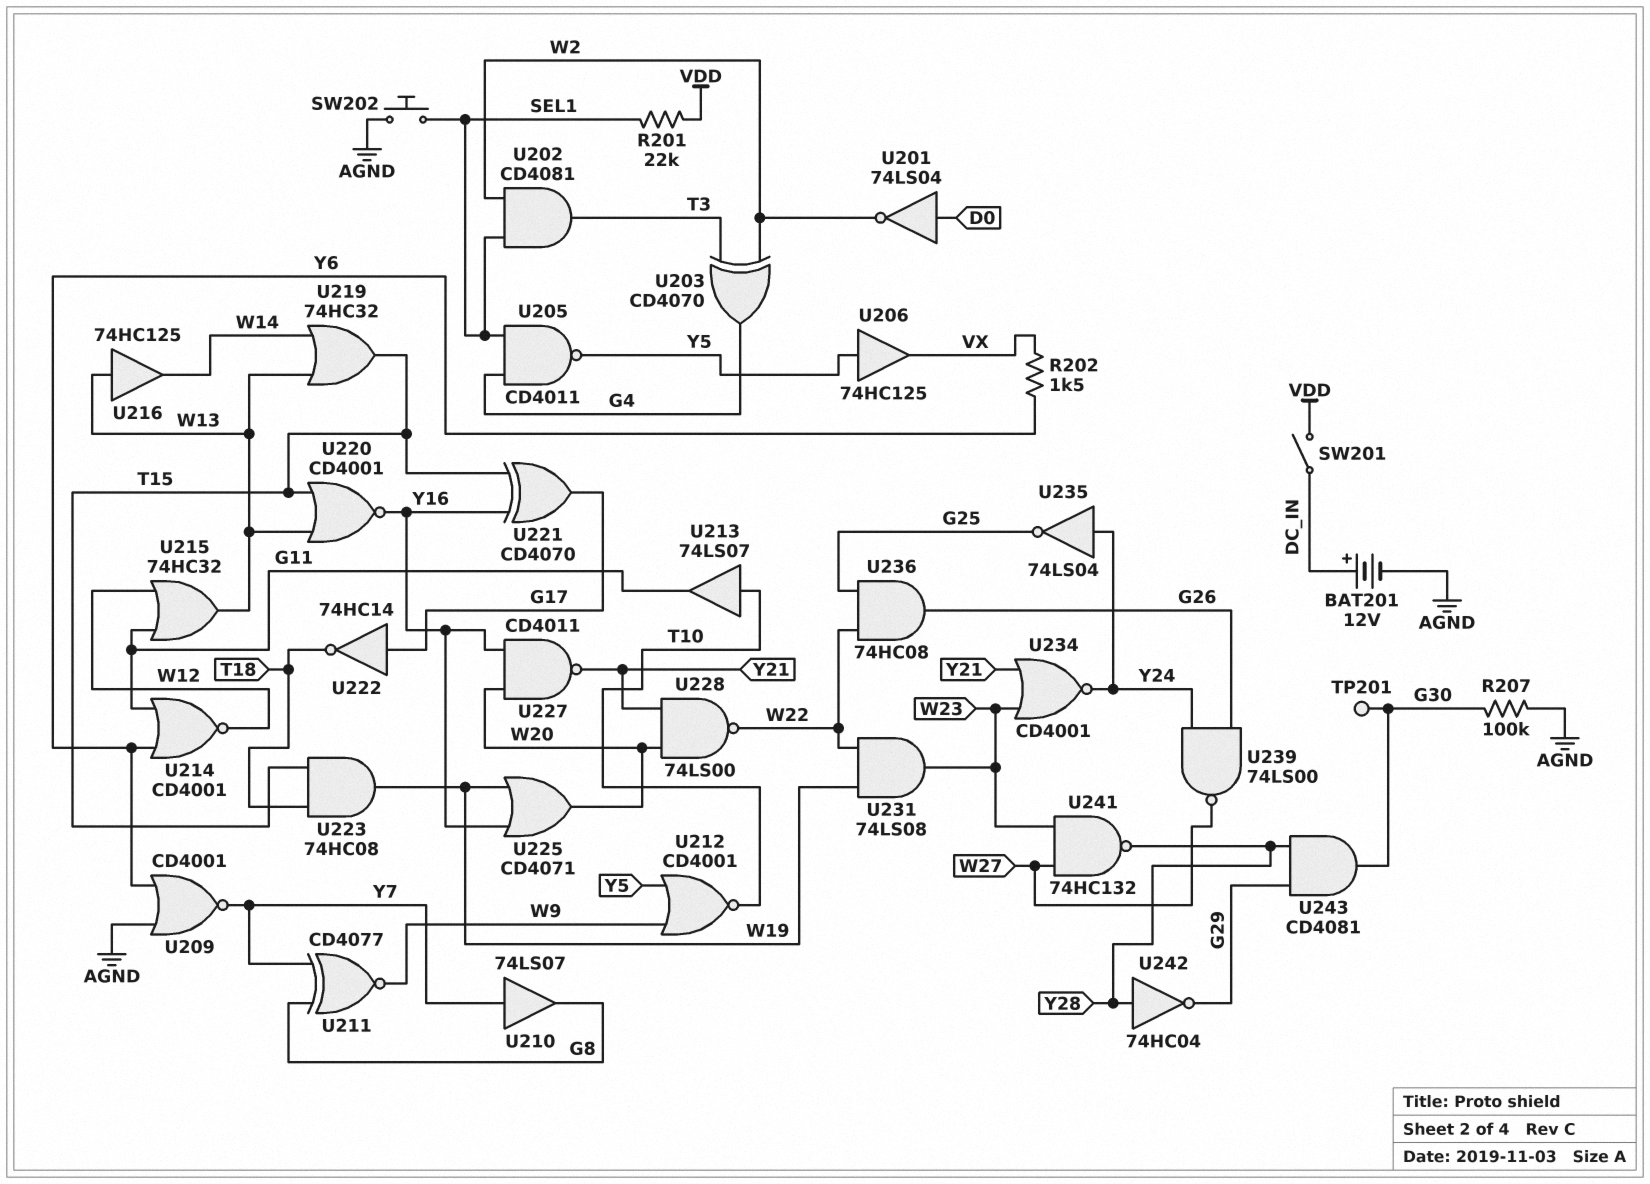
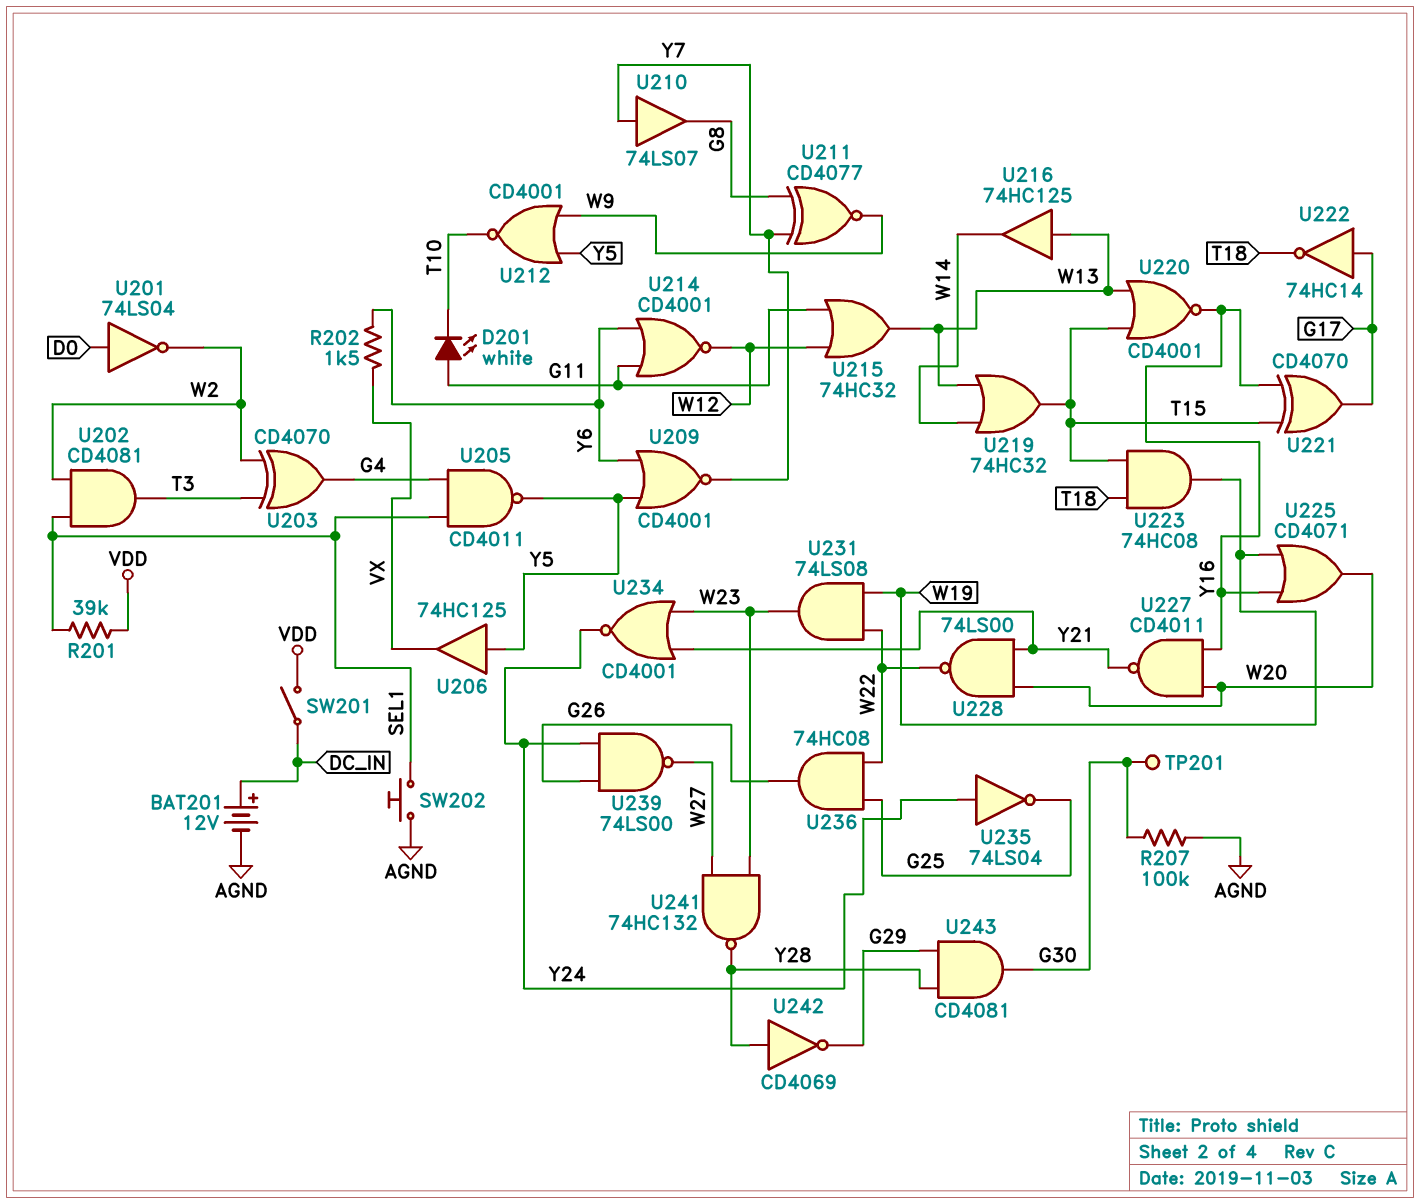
D201: none -> LED white (A G11, K T10)
R201: 22k (SEL1, VDD) -> 39k (SEL1, VDD)
U209: NOR CD4001 (in AGND, in Y6, out Y7) -> NOR CD4001 (in Y5, in Y6, out Y7)
U213: buffer 74LS07 (in T10, out G11) -> none
U242: NOT 74HC04 (in Y28, out G29) -> NOT CD4069 (in Y28, out G29)

